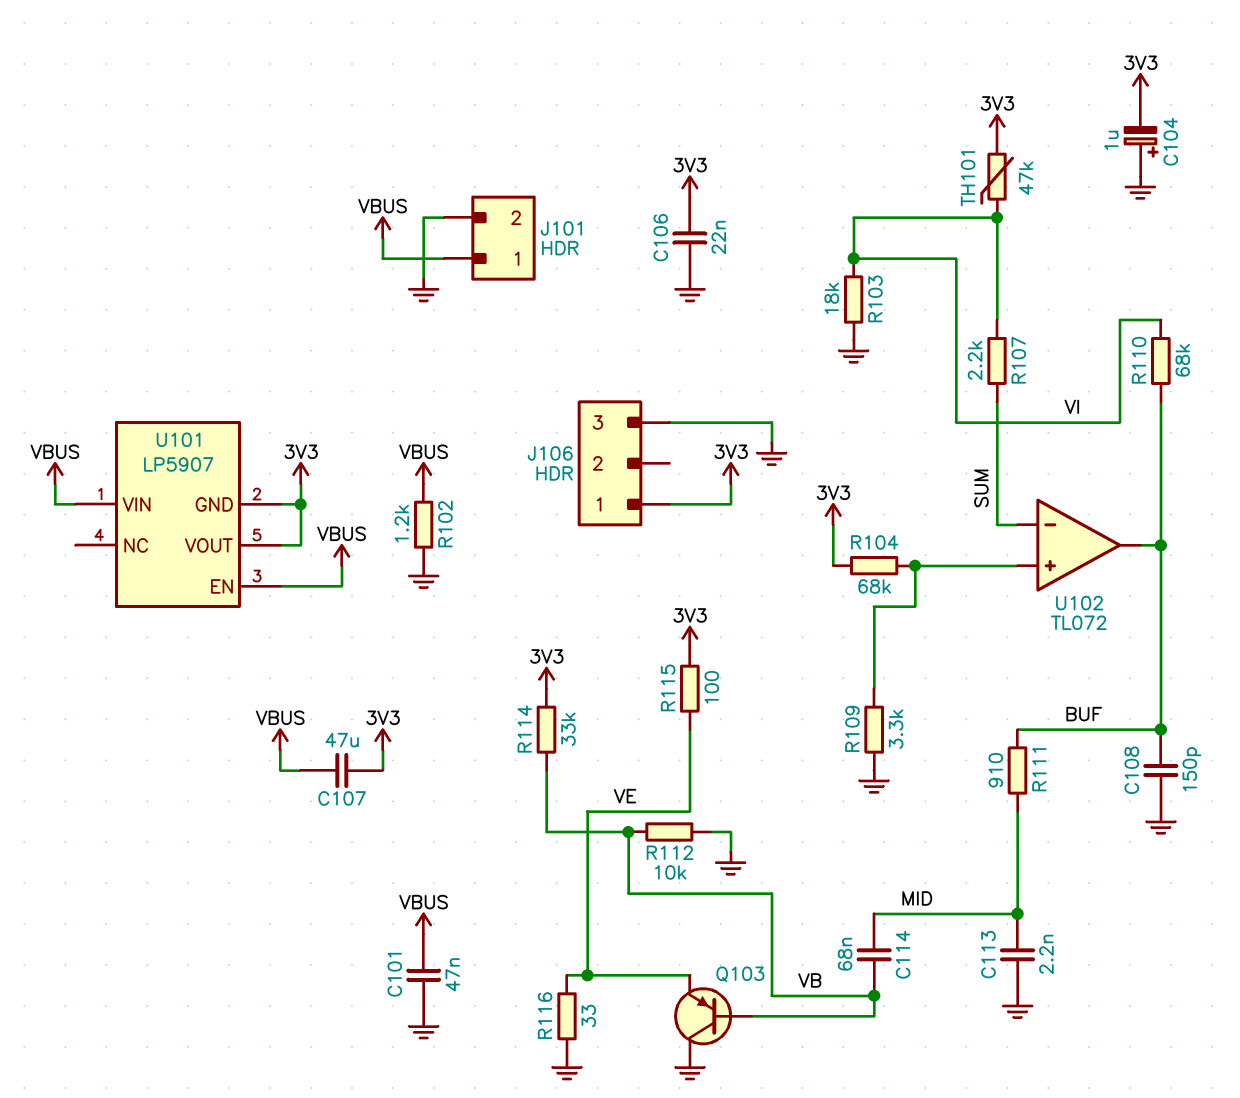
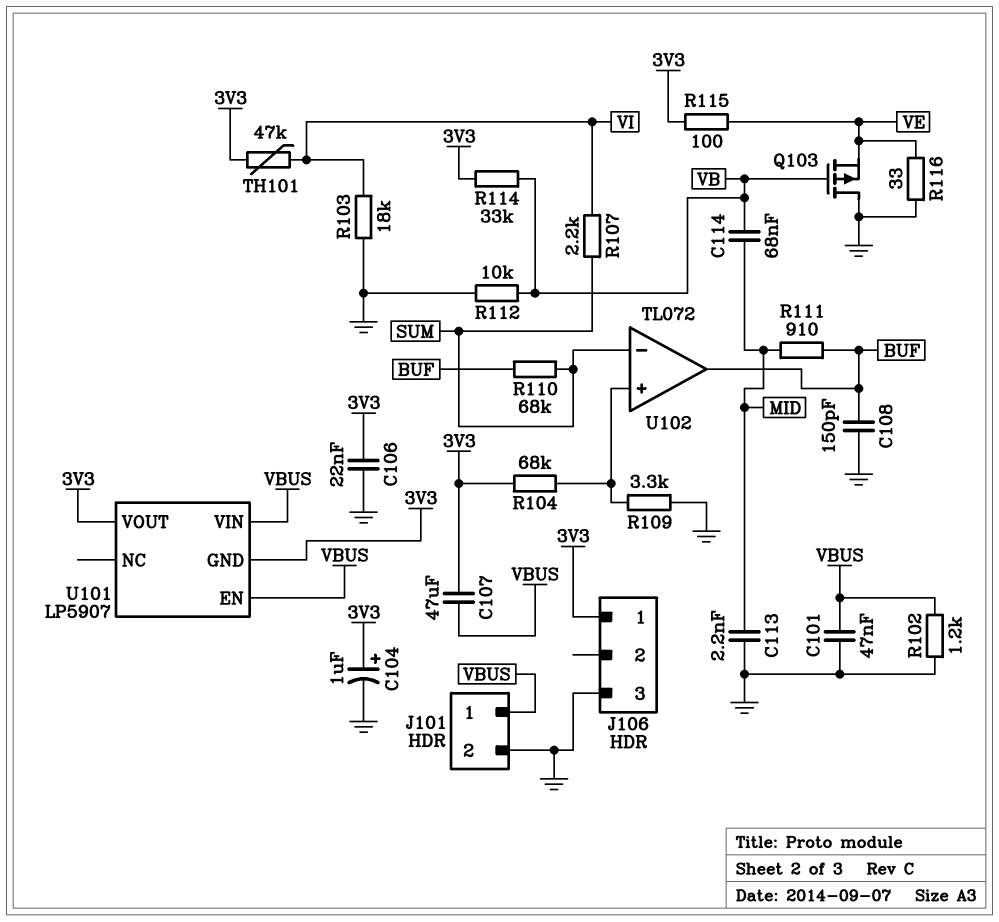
C104: 1uF (plus GND, minus 3V3) -> 1uF (plus 3V3, minus GND)
Q103: PNP (B VB, C GND, E VE) -> PMOS (G VB, D GND, S VE)
R110: 68k (BUF, VI) -> 68k (BUF, SUM)

